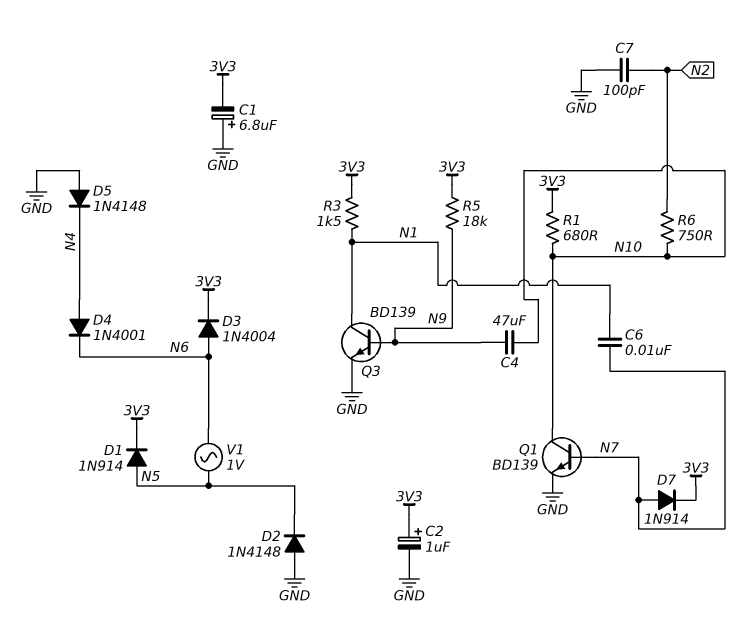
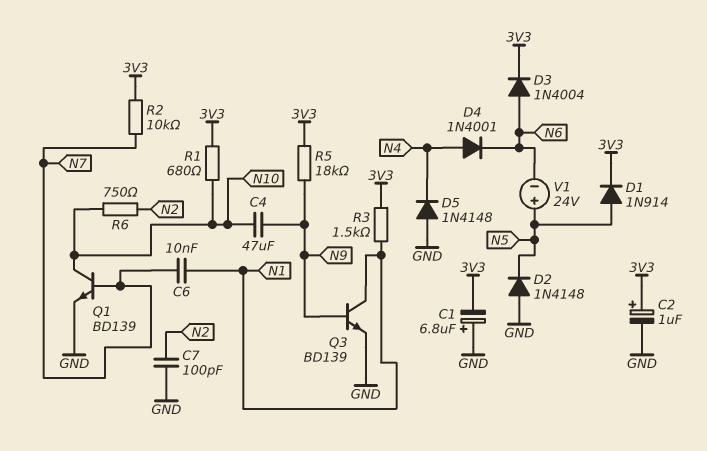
D7: diode 1N914 (A N7, K 3V3) -> none
R2: none -> 10k (3V3, N7)
V1: AC 1V (N5, N6) -> 24V (plus N5, minus N6)

